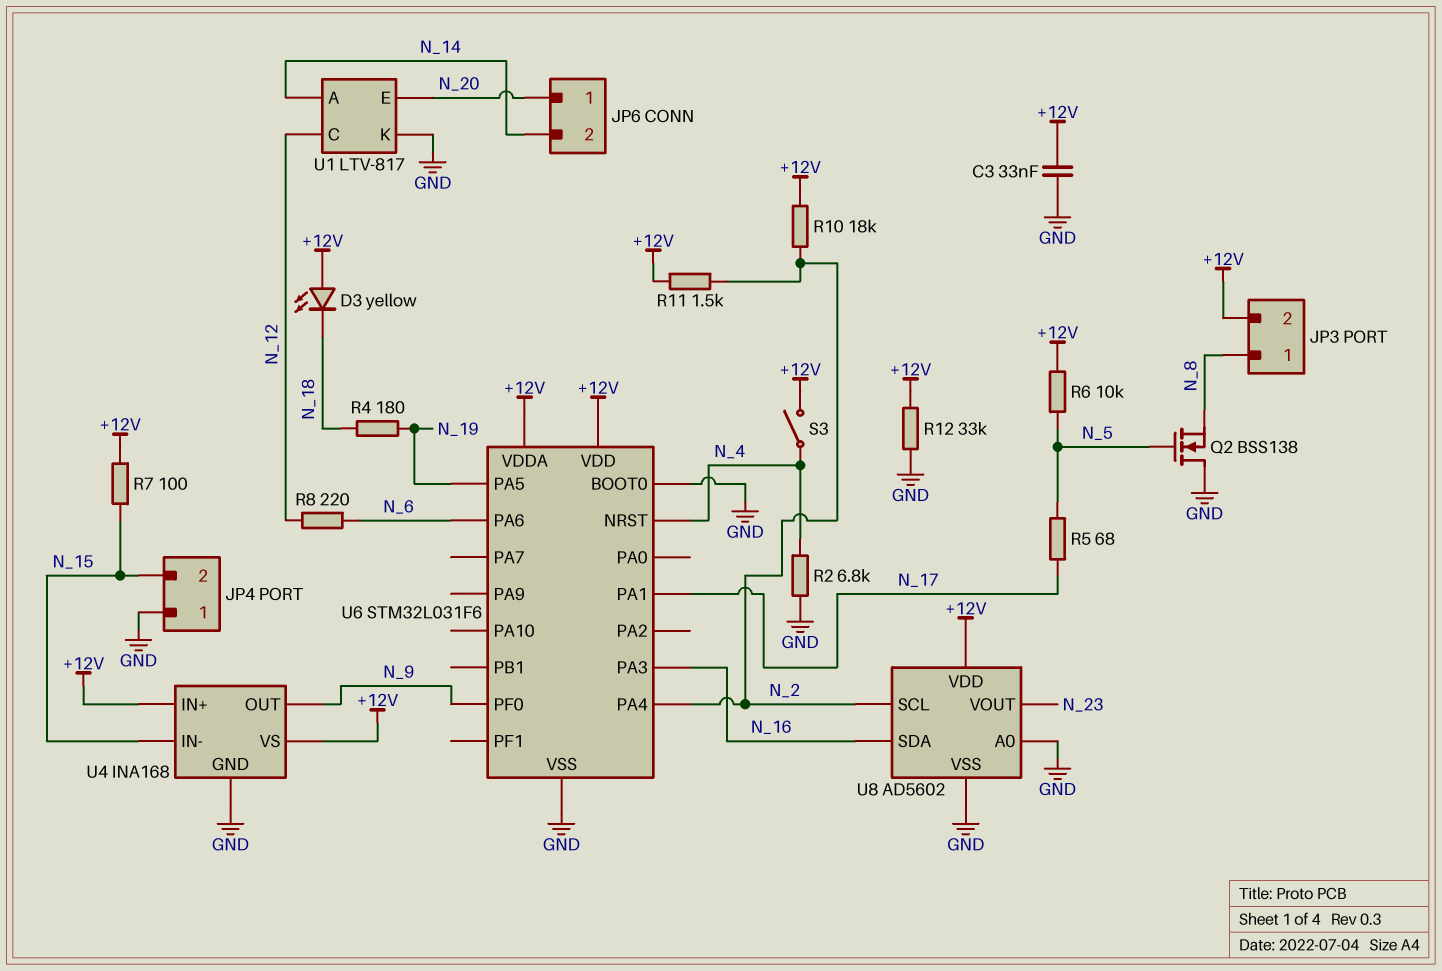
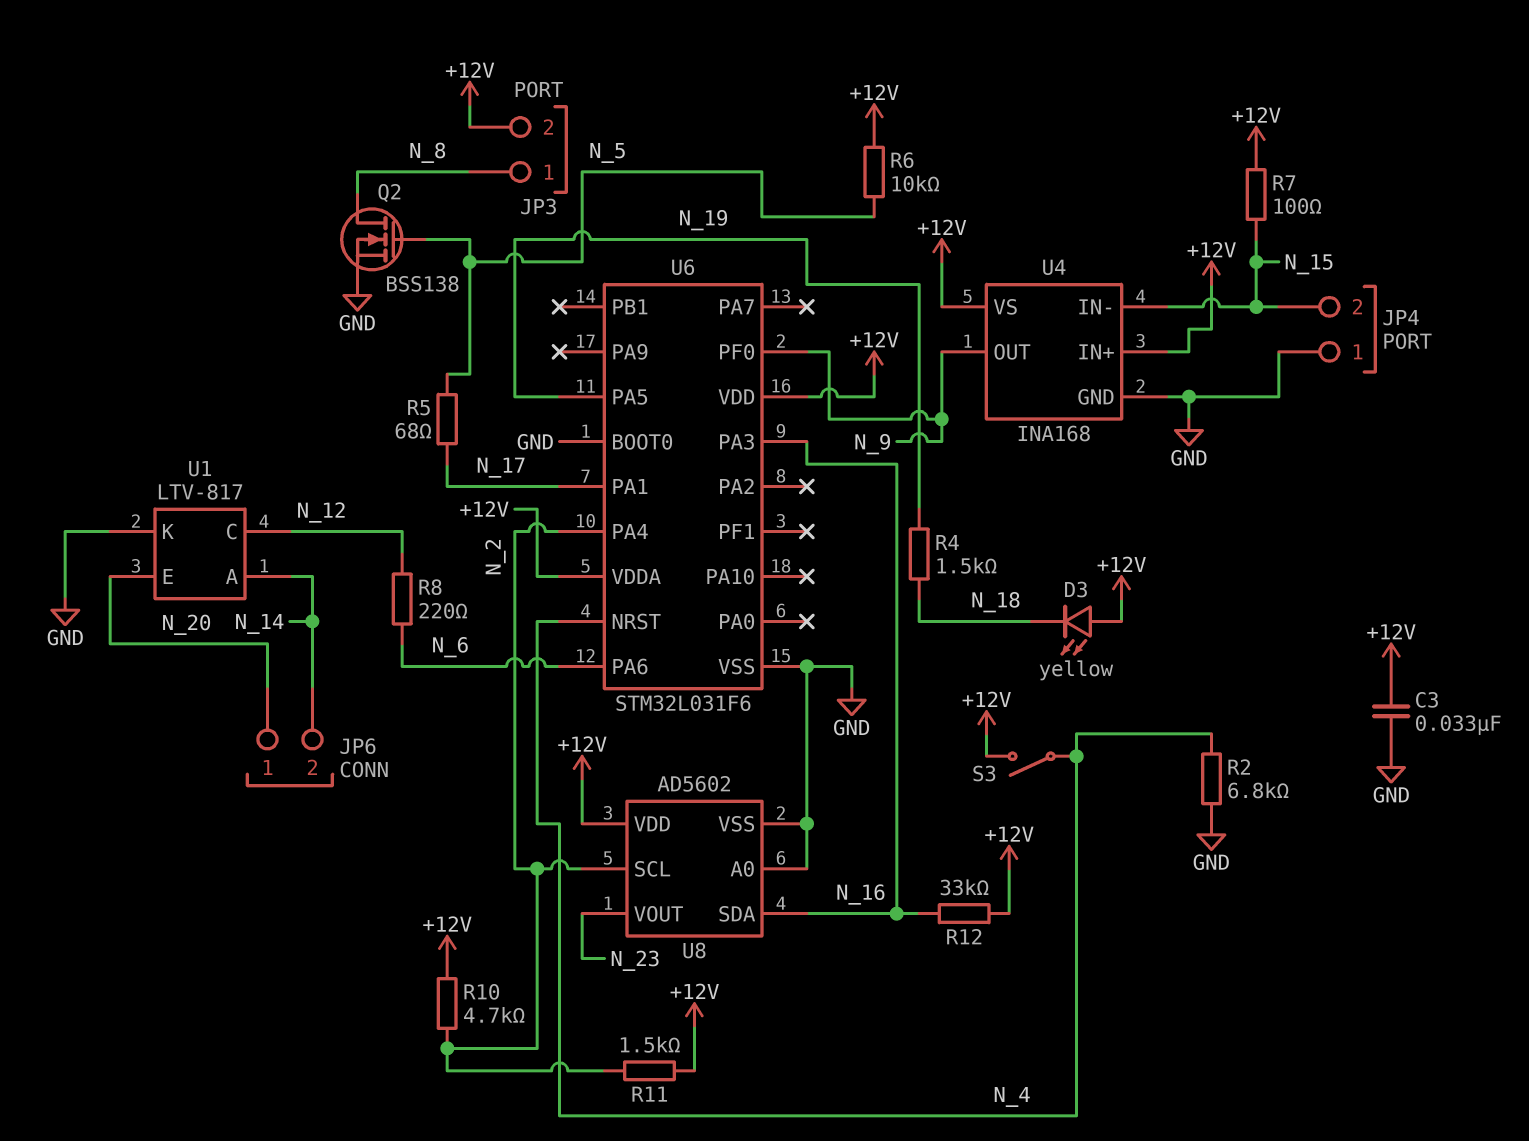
Q2: NMOS BSS138 (G N_5, D GND, S N_8) -> NMOS BSS138 (G N_5, D N_8, S GND)
R4: 180 (N_18, N_19) -> 1.5k (N_18, N_19)
R10: 18k (+12V, N_2) -> 4.7k (+12V, N_2)
R12: 33k (+12V, GND) -> 33k (+12V, N_16)

